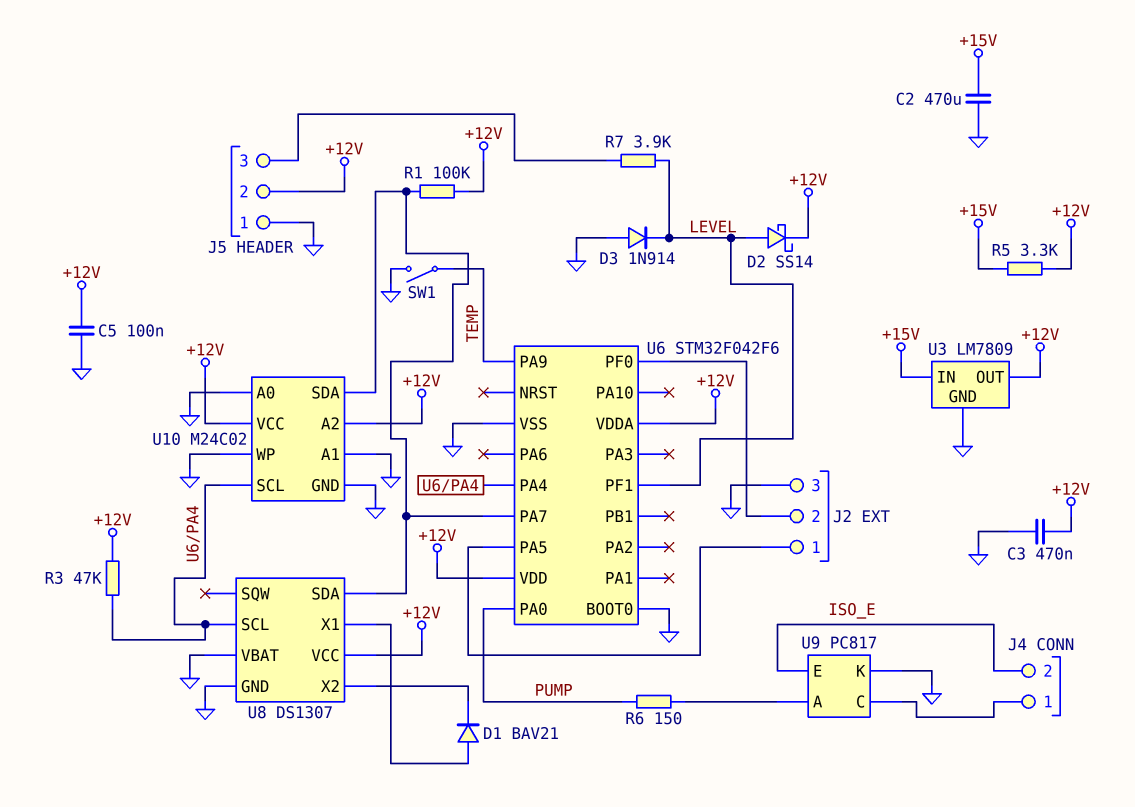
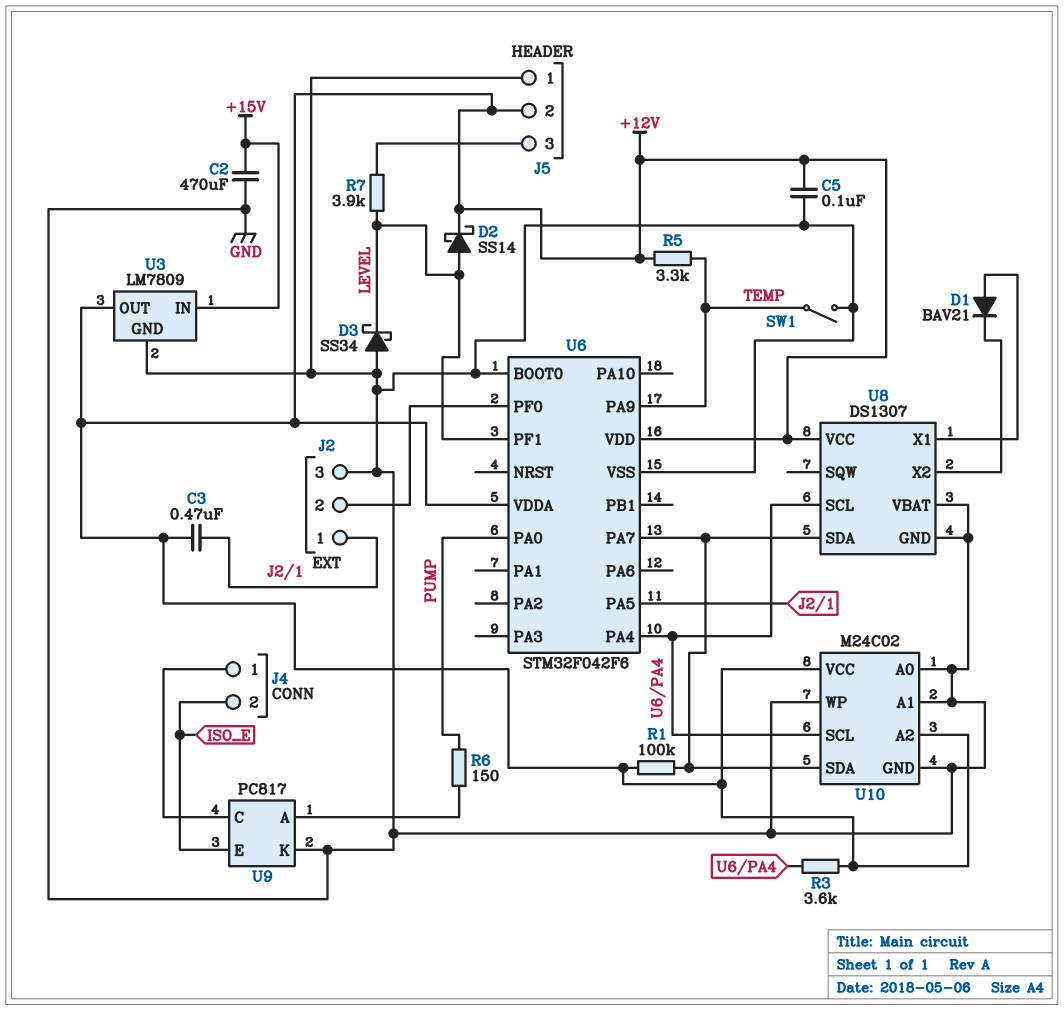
C3: 470nF (+12V, GND) -> 470nF (+12V, J2/1)
D3: diode 1N914 (A GND, K LEVEL) -> schottky SS34 (A GND, K LEVEL)
R3: 47k (+12V, U6/PA4) -> 3.6k (+12V, U6/PA4)
R5: 3.3k (+12V, +15V) -> 3.3k (+12V, TEMP)

